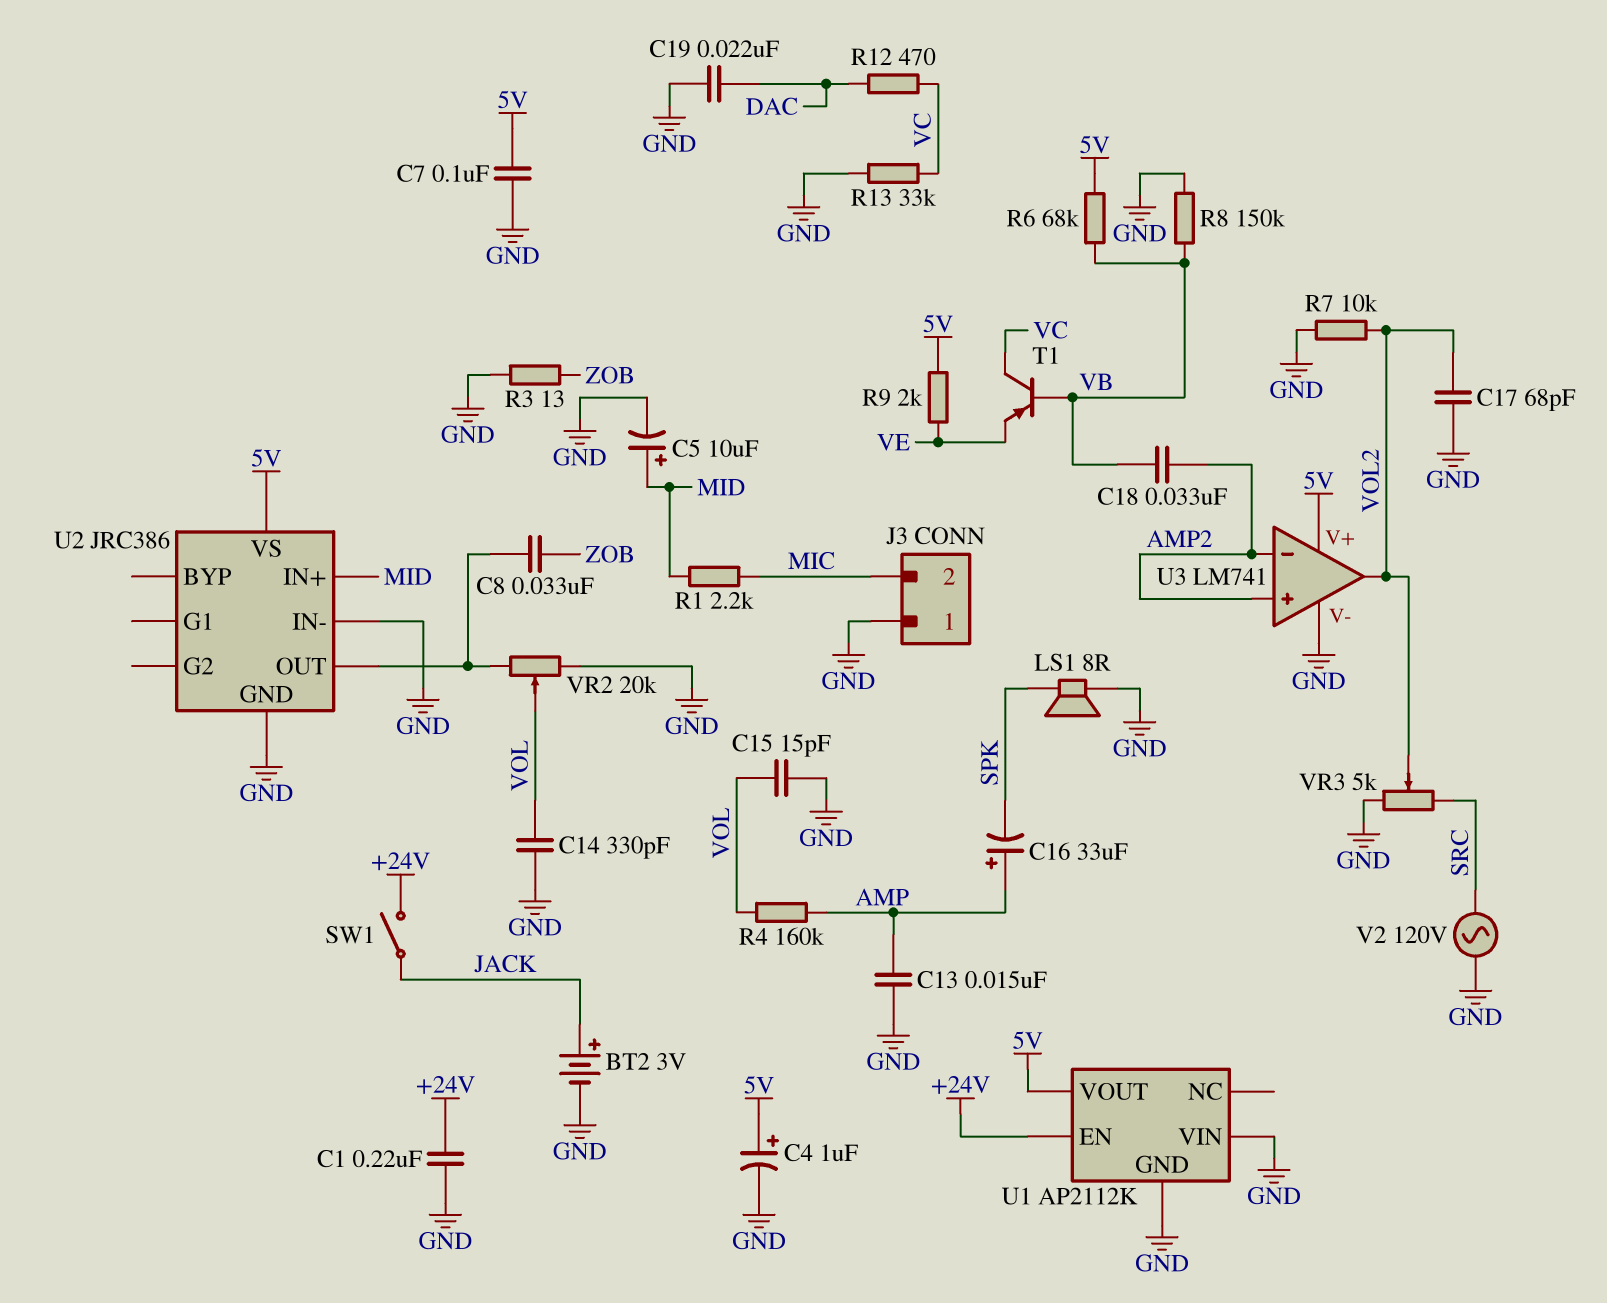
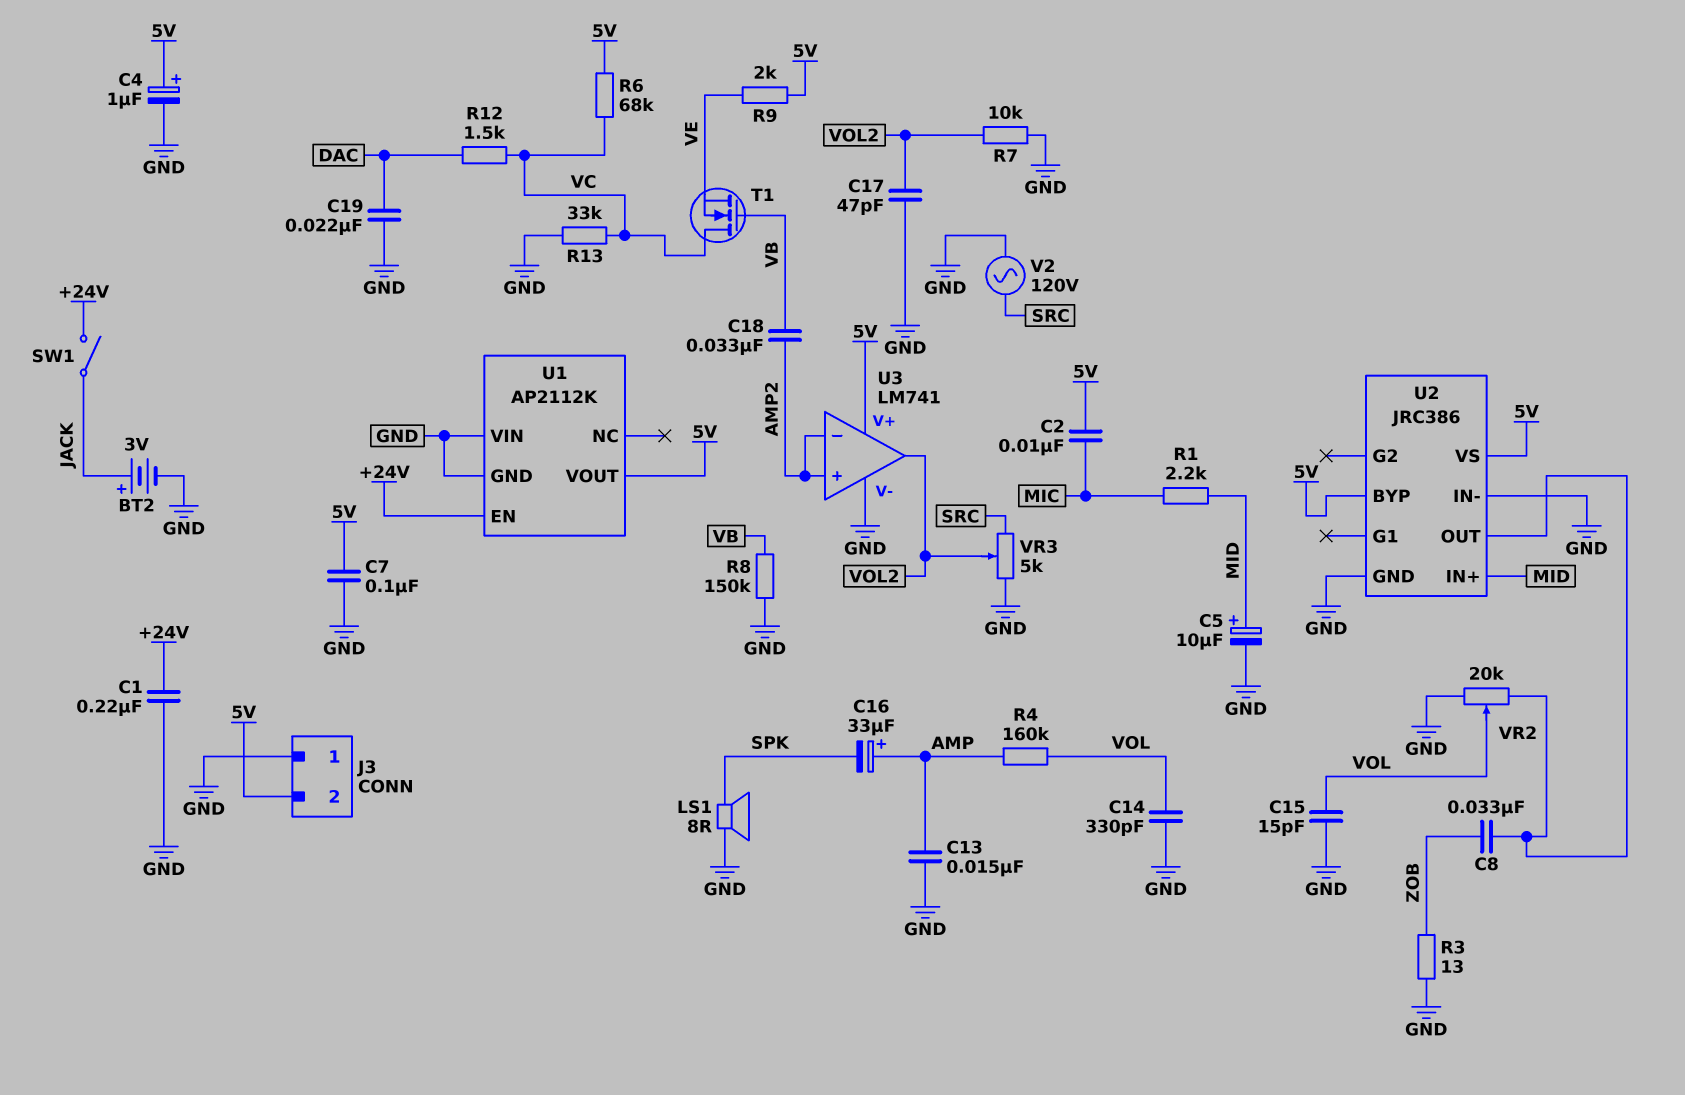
C2: none -> 10nF (5V, MIC)
C17: 68pF (GND, VOL2) -> 47pF (GND, VOL2)
J3 pin 2: MIC -> 5V
R6: 68k (5V, VB) -> 68k (5V, VC)
R12: 470 (DAC, VC) -> 1.5k (DAC, VC)
T1: PNP (B VB, C VC, E VE) -> NMOS (G VB, D VC, S VE)
U2 pin BYP: none -> 5V

